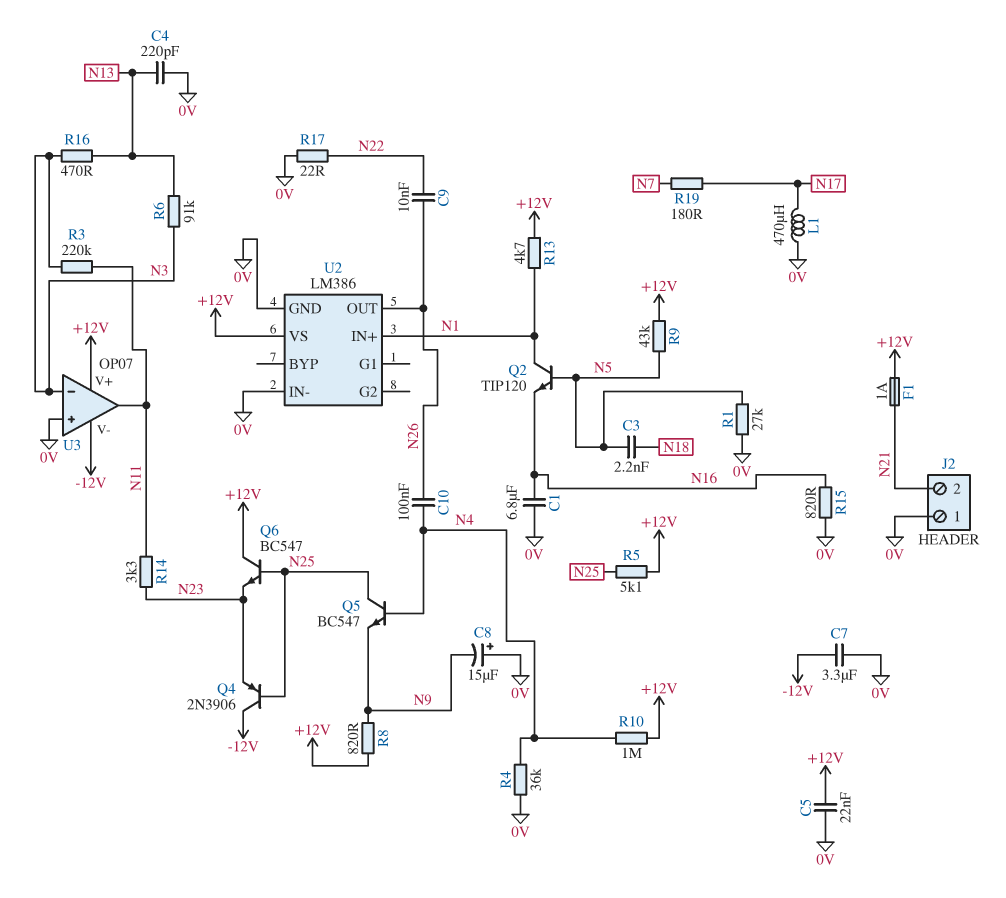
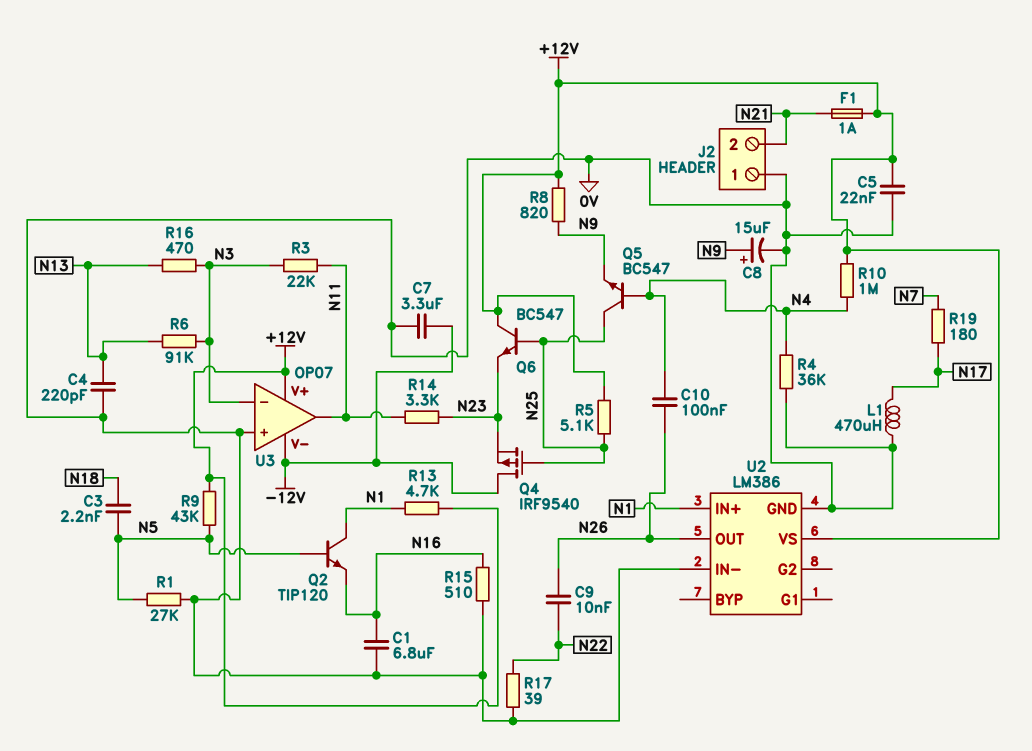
C8: 15uF (plus 0V, minus N9) -> 15uF (plus N9, minus 0V)
Q4: PNP 2N3906 (B N25, C -12V, E N23) -> PMOS IRF9540 (G N25, D -12V, S N23)
R3: 220k (N3, N11) -> 22k (N3, N11)
R15: 820 (0V, N16) -> 510 (0V, N16)
R17: 22 (0V, N22) -> 39 (0V, N22)

